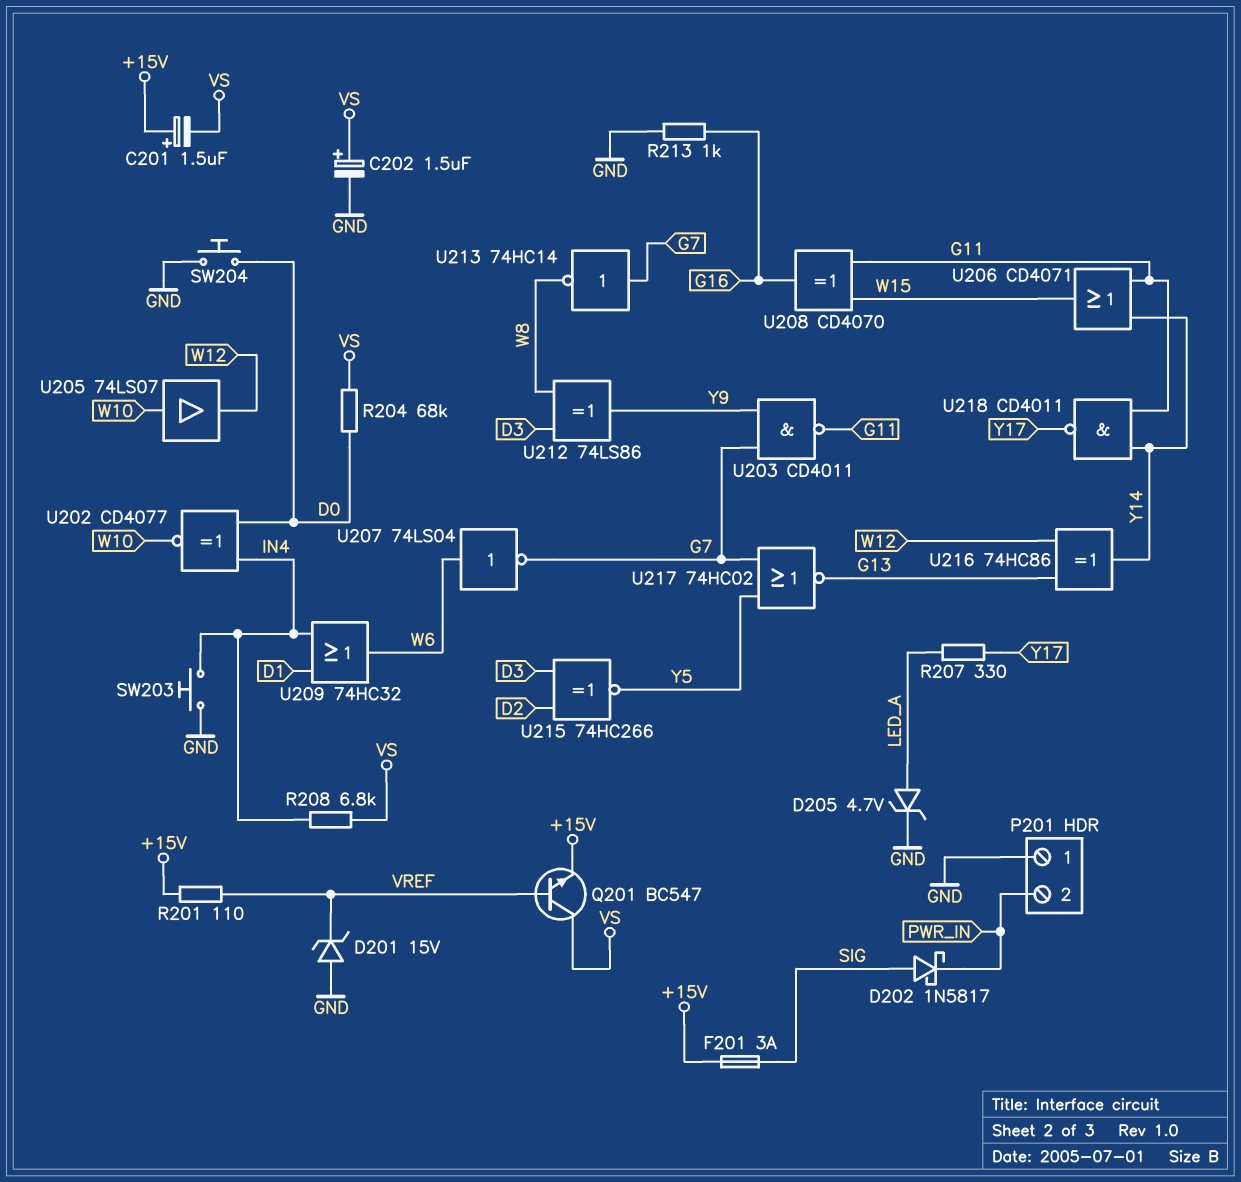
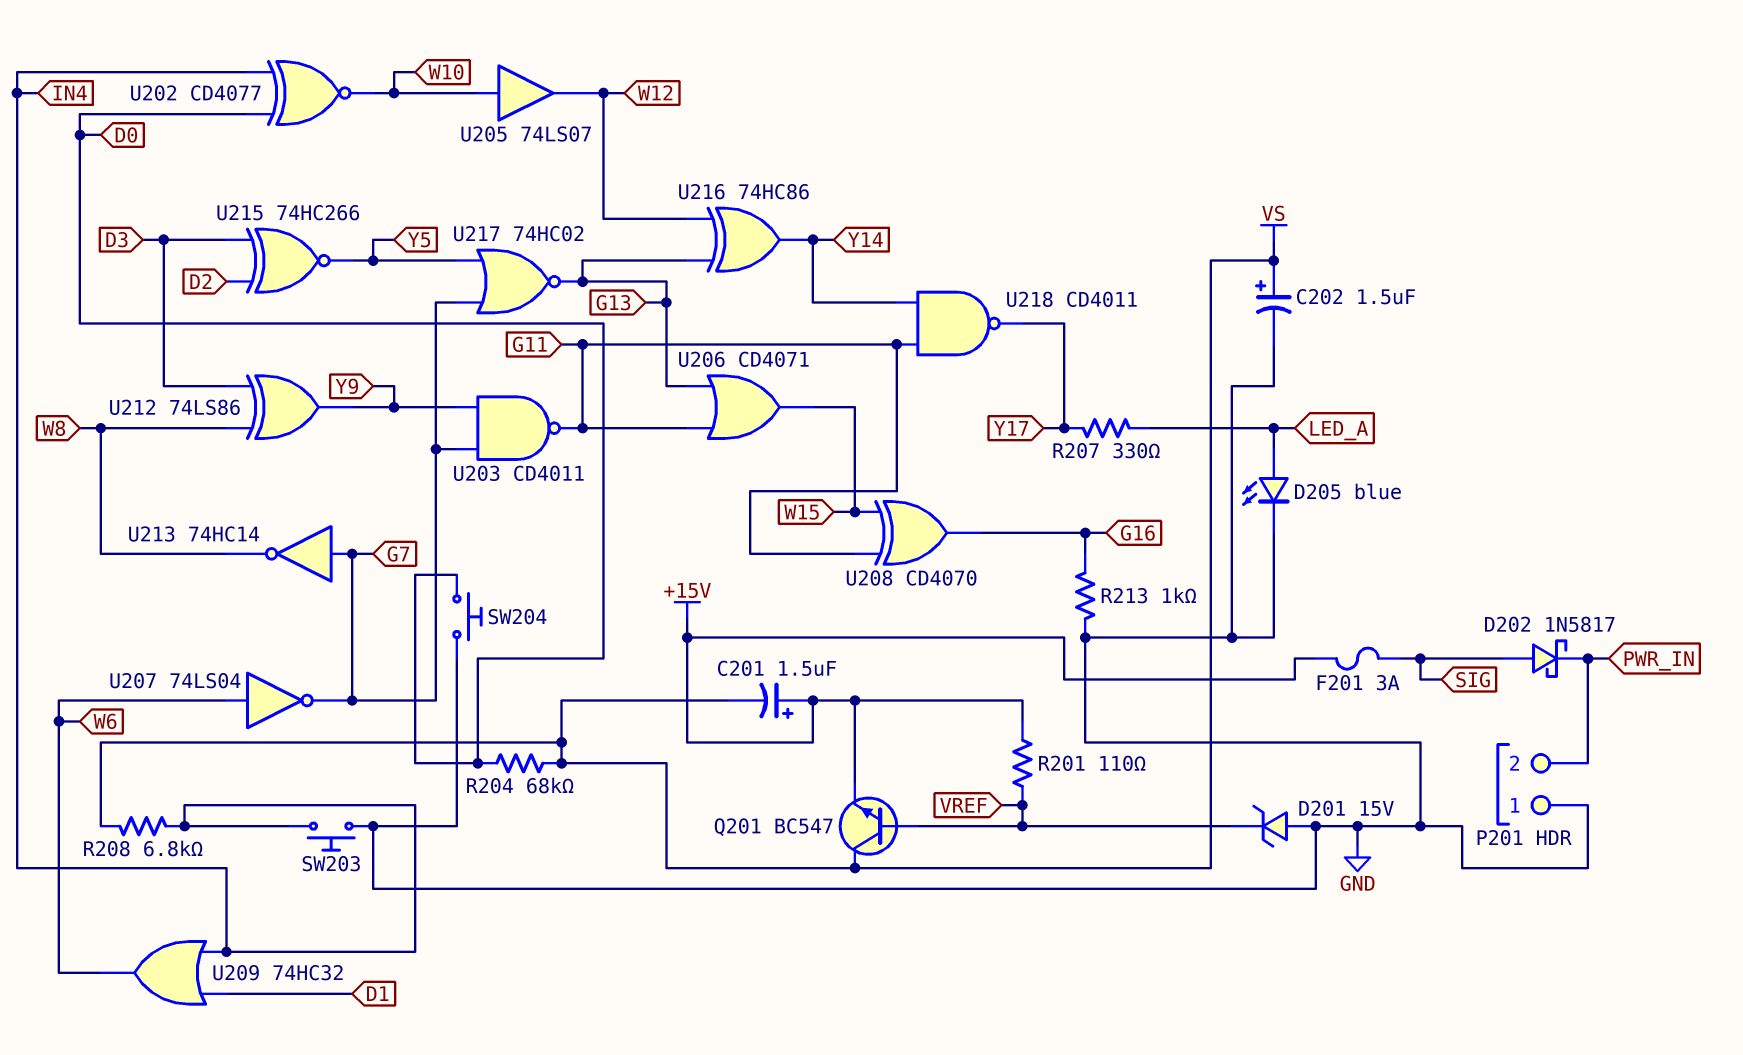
D205: zener 4.7V (A LED_A, K GND) -> LED blue (A LED_A, K GND)
U206: OR CD4071 (in G11, in Y14, out W15) -> OR CD4071 (in G11, in G13, out W15)

